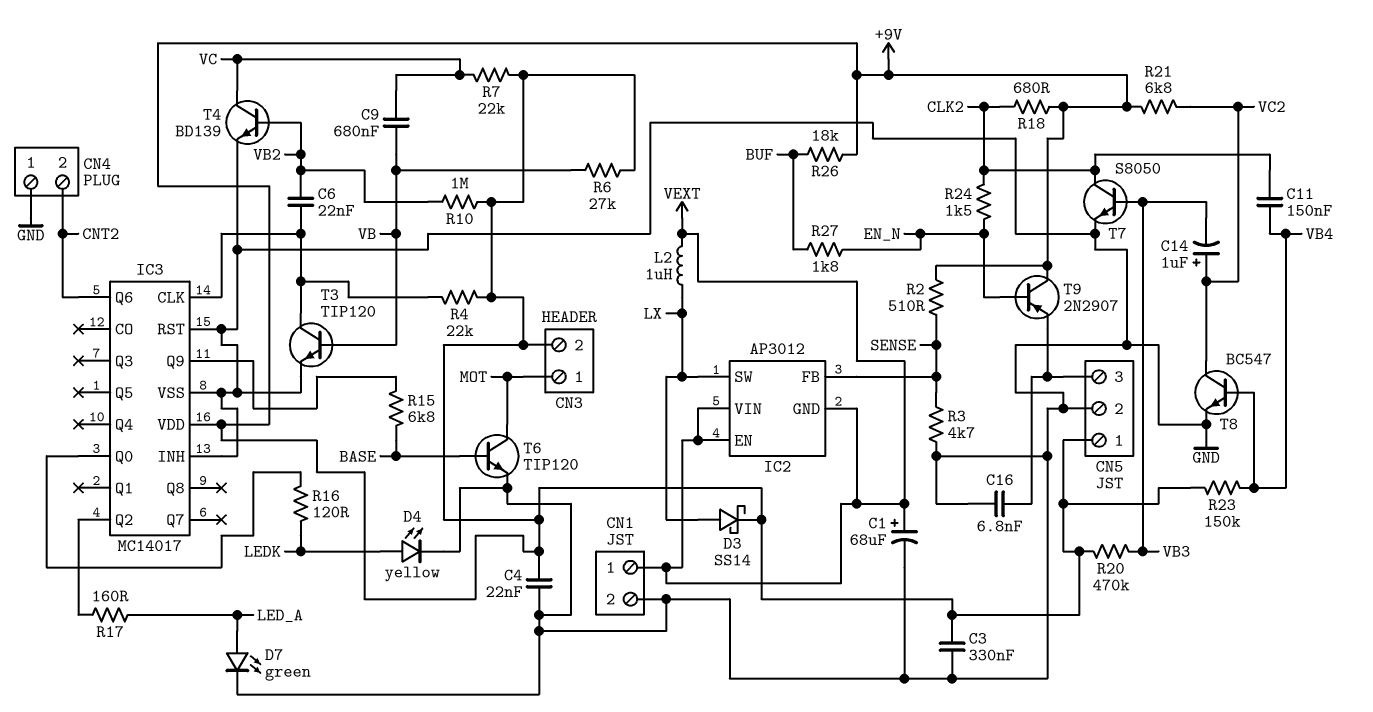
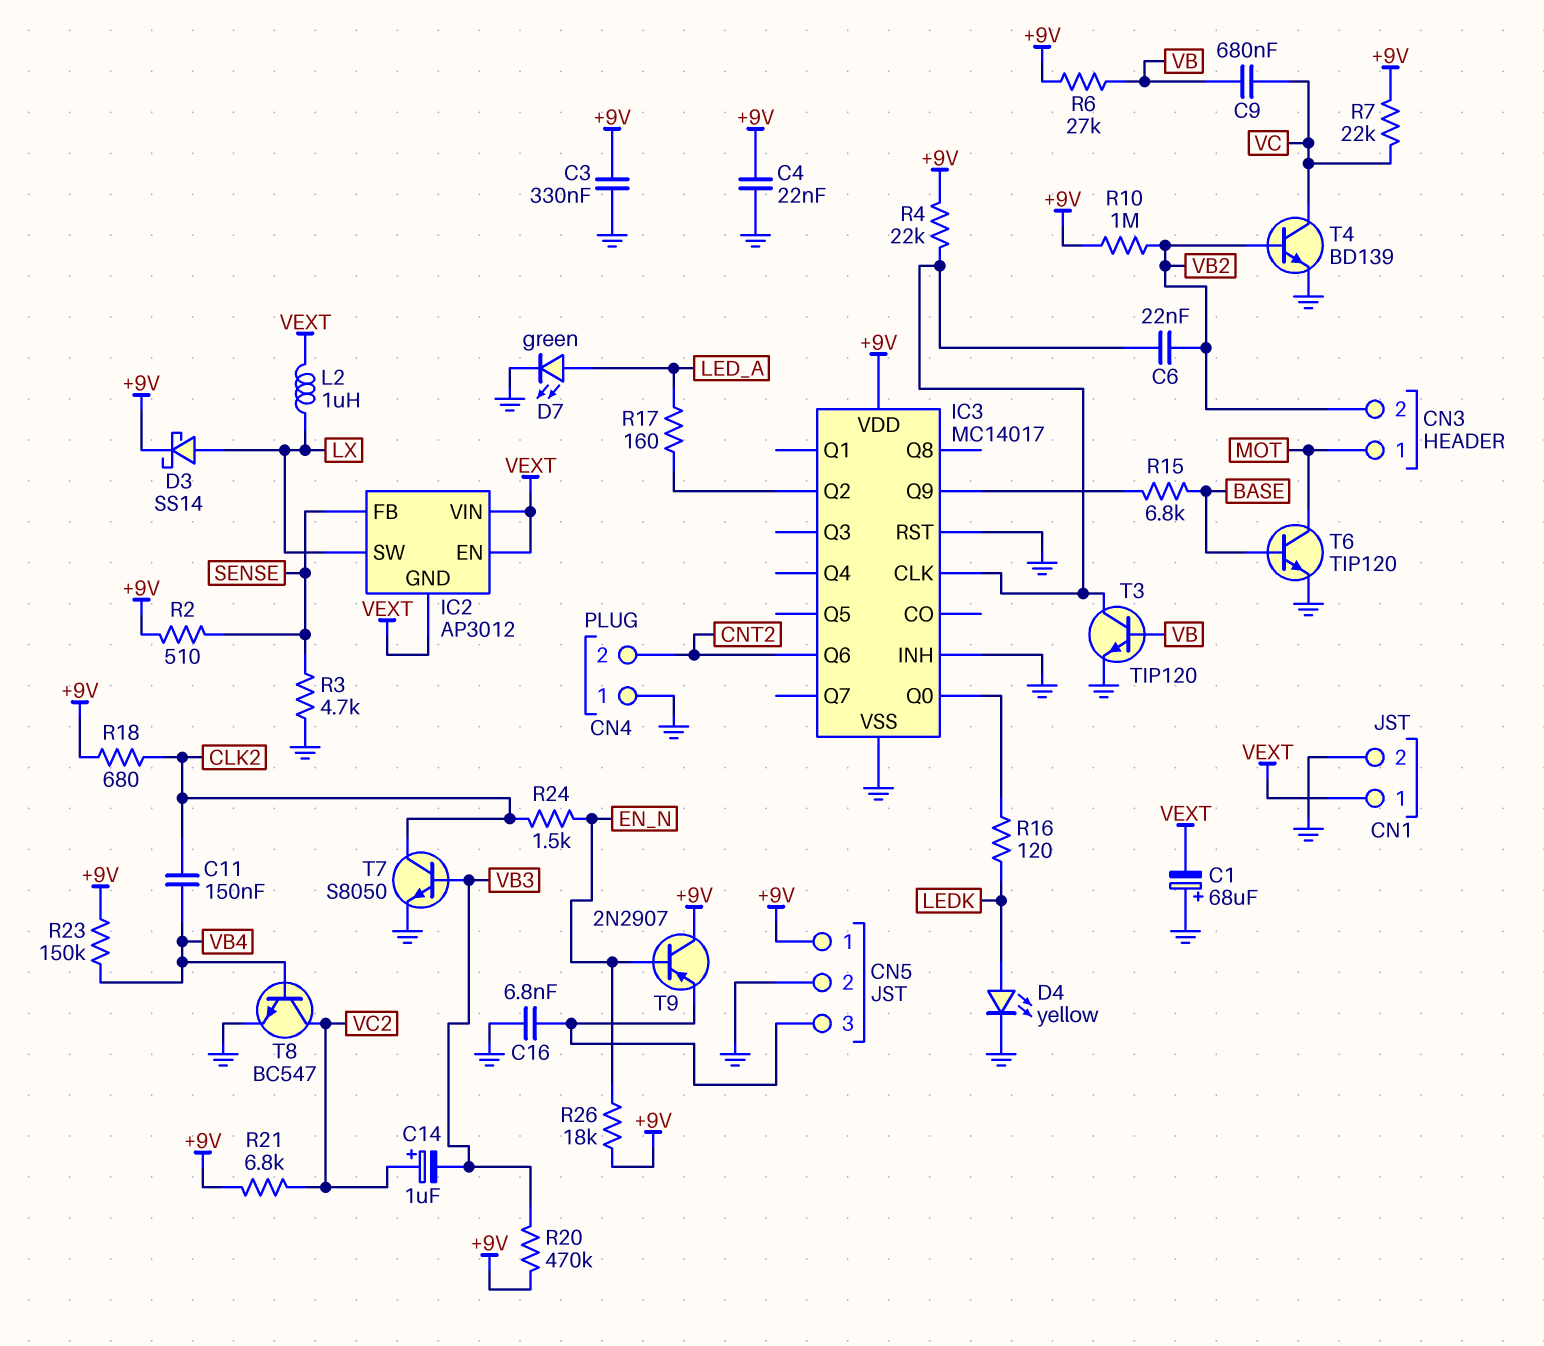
C1: 68uF (plus VEXT, minus GND) -> 68uF (plus GND, minus VEXT)
CN3 pin 2: +9V -> VB2
R26: 18k (+9V, BUF) -> 18k (+9V, EN_N)
R27: 1.8k (BUF, EN_N) -> none

